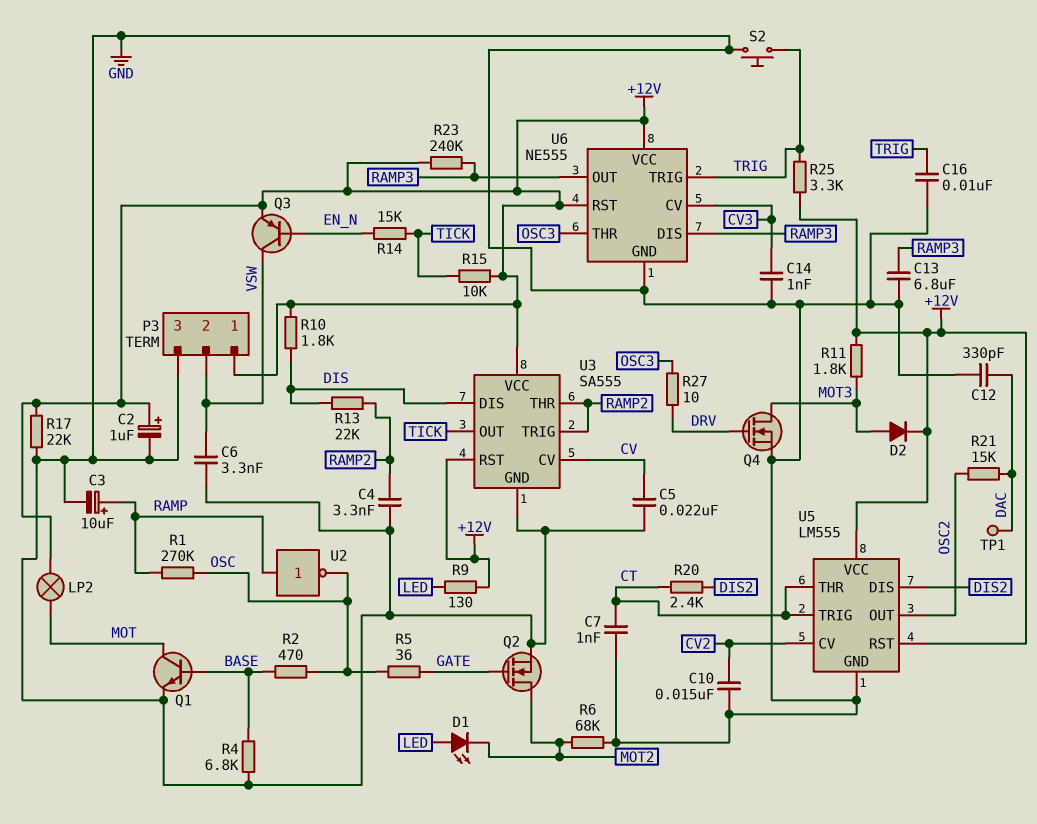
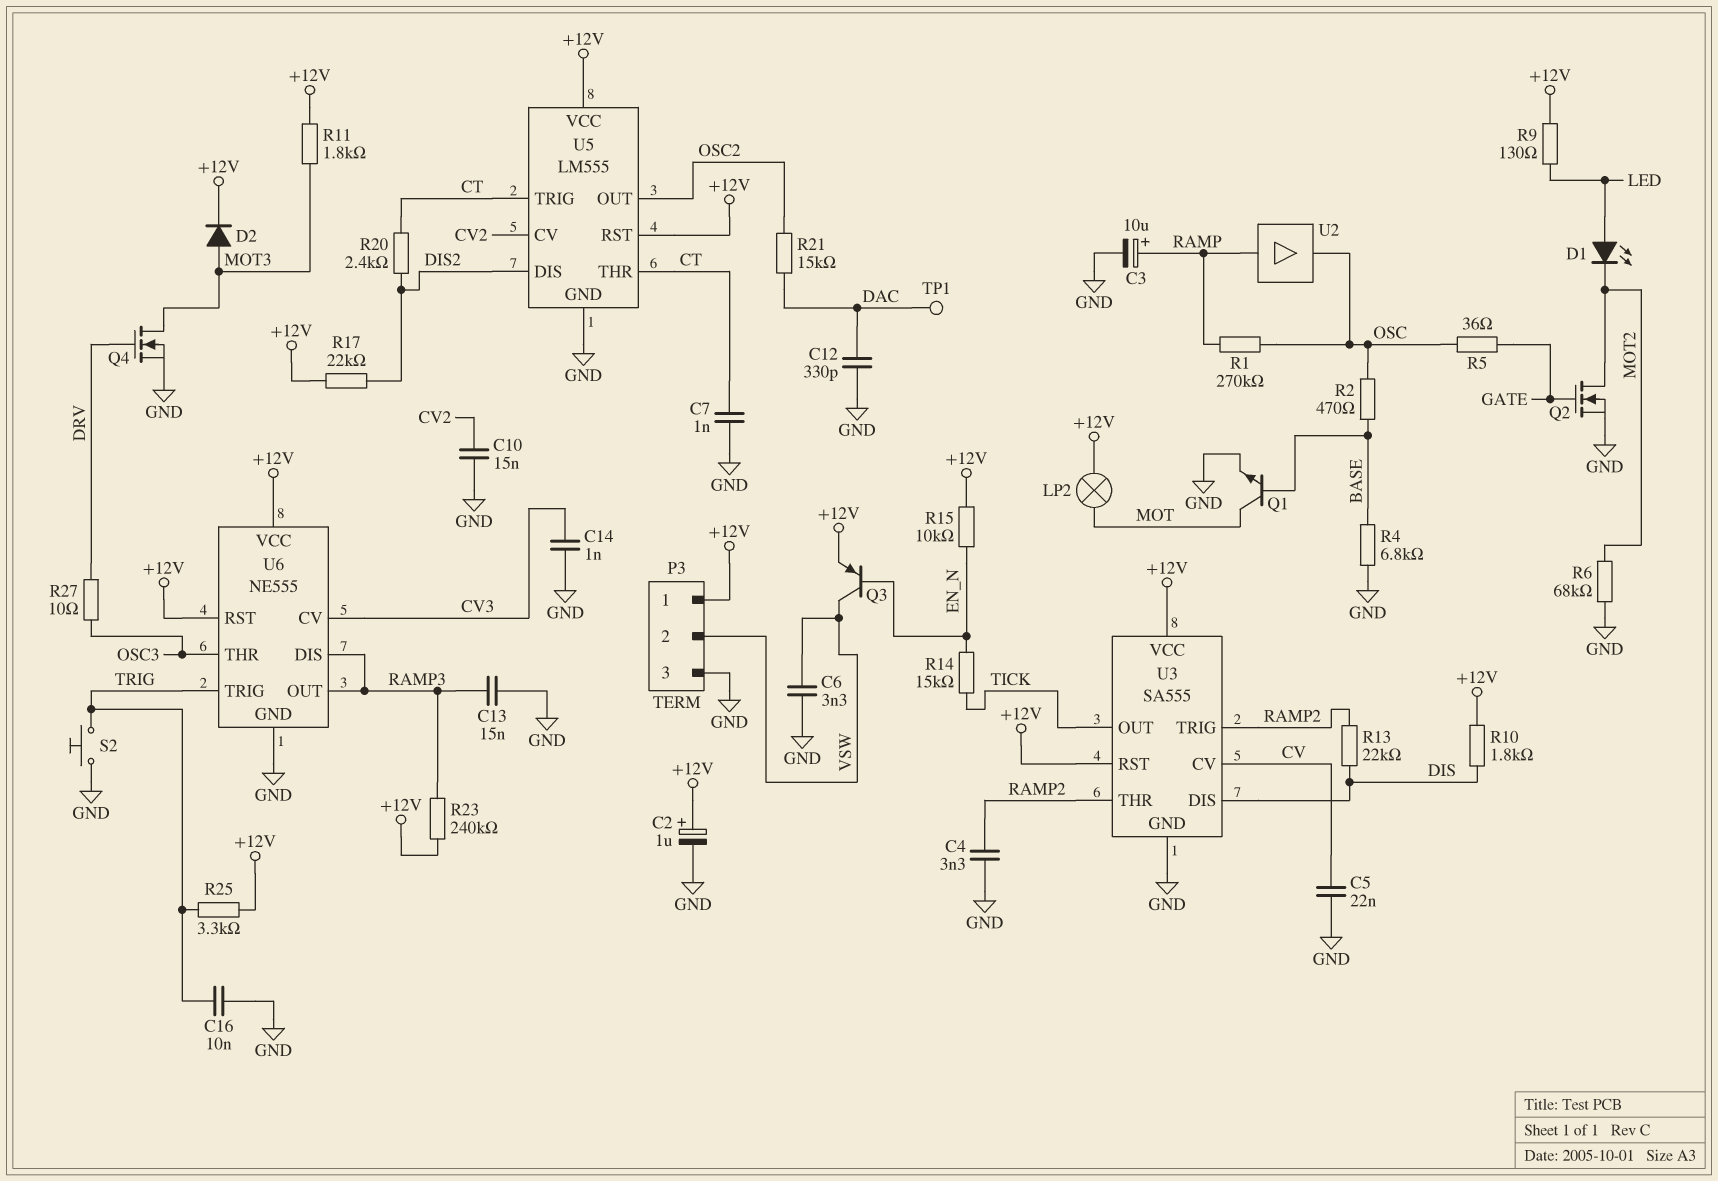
C13: 6.8uF (GND, RAMP3) -> 15nF (GND, RAMP3)
R15: 10k (+12V, TICK) -> 10k (+12V, EN_N)
R17: 22k (+12V, GND) -> 22k (+12V, DIS2)
U2: NOT (in RAMP, out OSC) -> buffer (in RAMP, out OSC)

